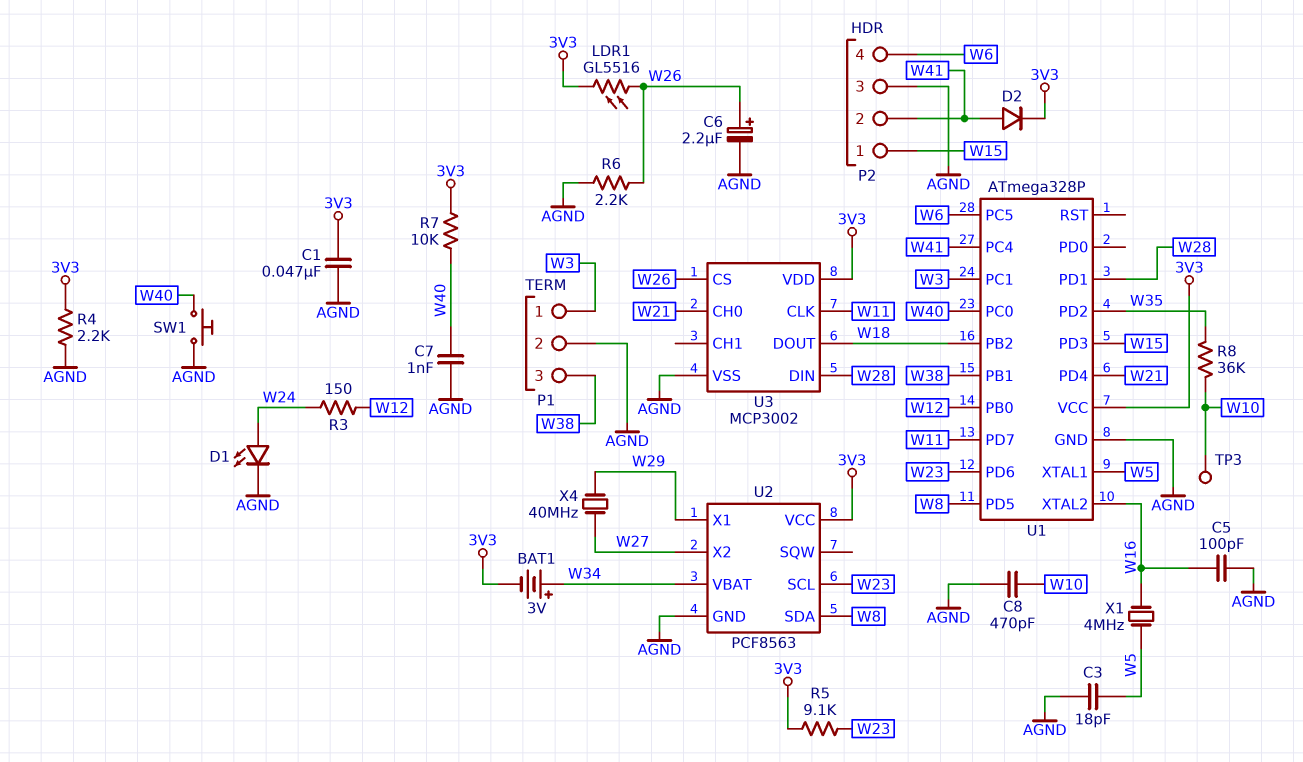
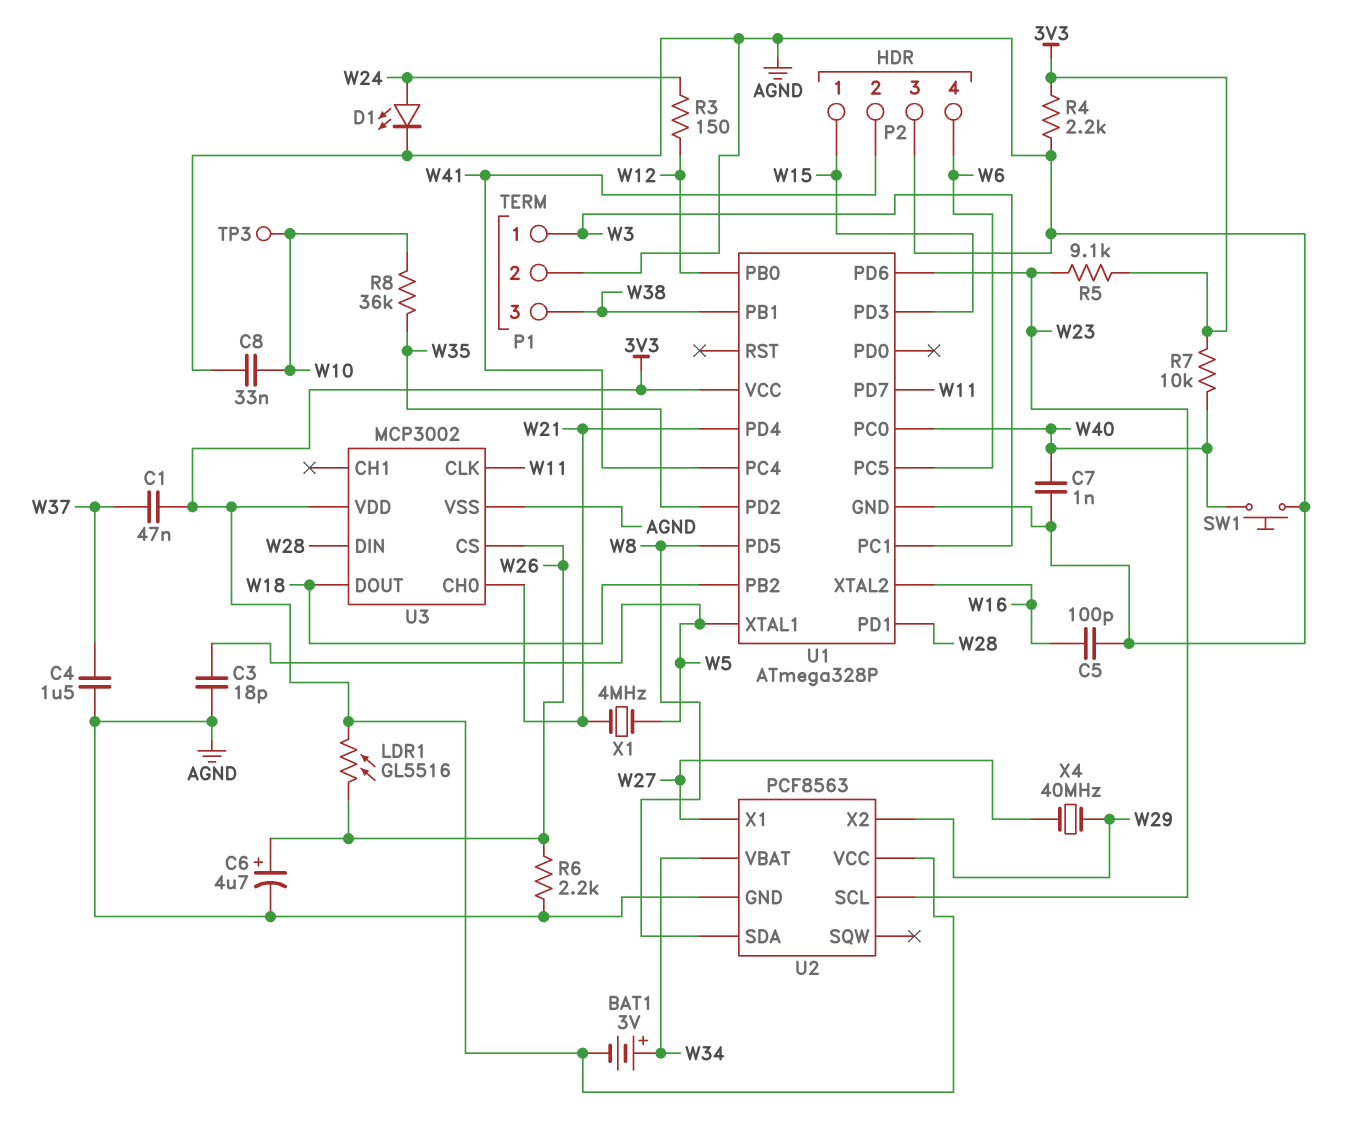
C1: 47nF (3V3, AGND) -> 47nF (3V3, W37)
C4: none -> 1.5uF (AGND, W37)
C6: 2.2uF (plus W26, minus AGND) -> 4.7uF (plus W26, minus AGND)
C8: 470pF (AGND, W10) -> 33nF (AGND, W10)
D2: diode (A W41, K 3V3) -> none
U2 pin X1: W29 -> W27
U2 pin X2: W27 -> W29
X1: 4MHz (W5, W16) -> 4MHz (W5, W21)

